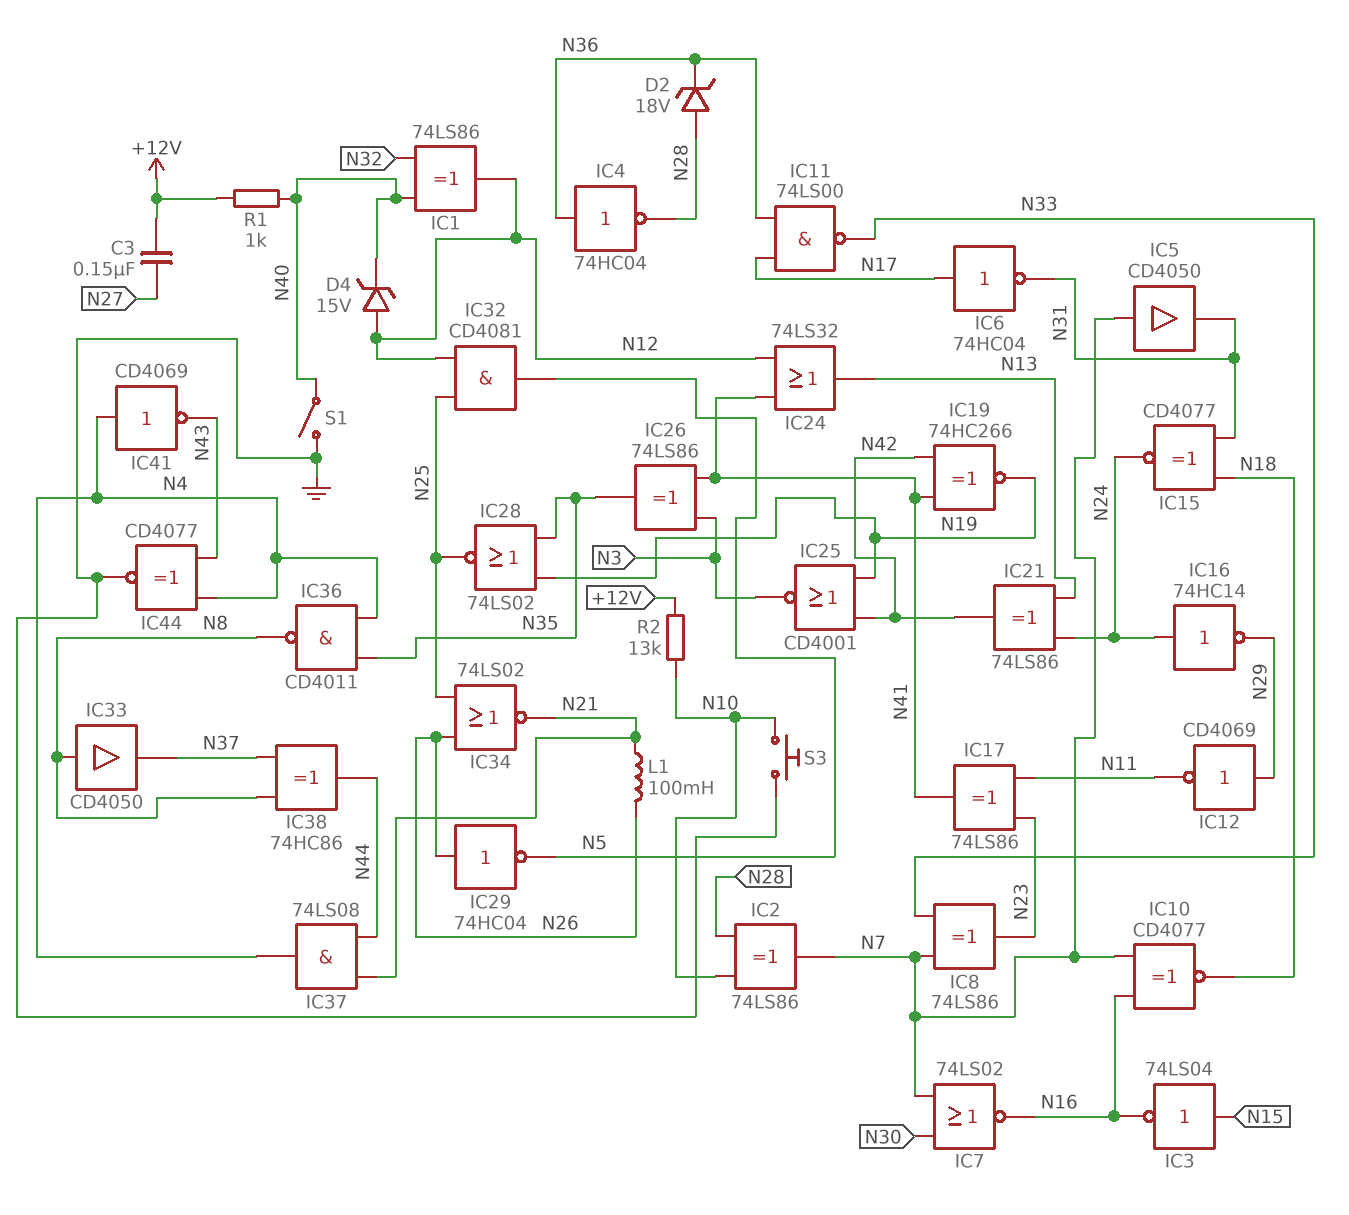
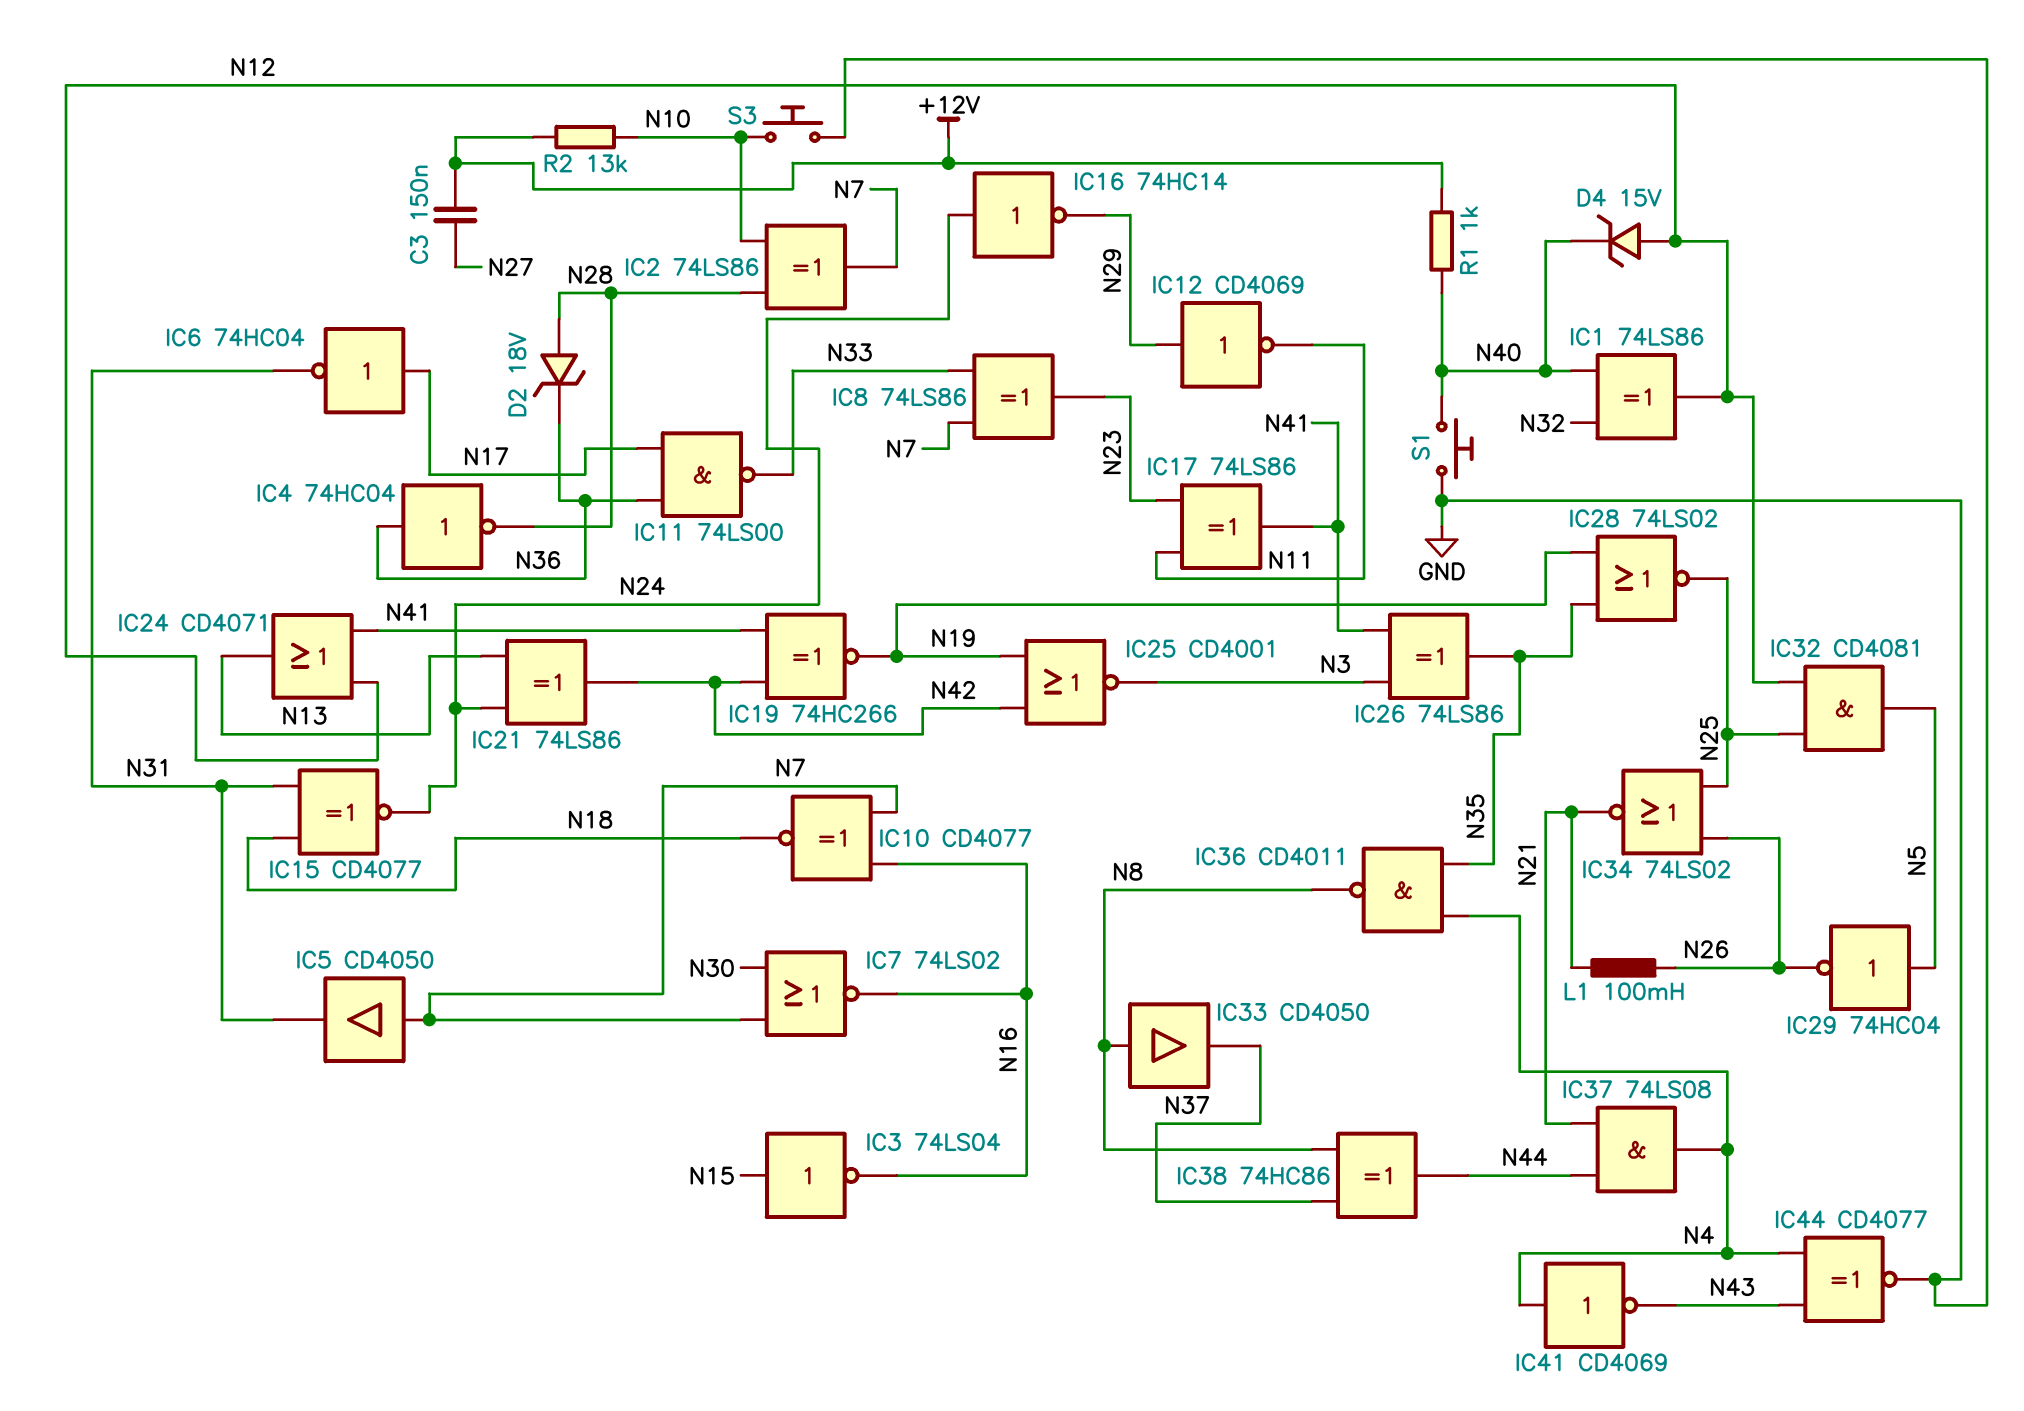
IC24: OR 74LS32 (in N12, in N41, out N13) -> OR CD4071 (in N12, in N41, out N13)
IC29: NOT 74HC04 (in N26, out N5) -> NOT 74HC04 (in N5, out N26)
S1: switch (GND, N40) -> button (GND, N40)

